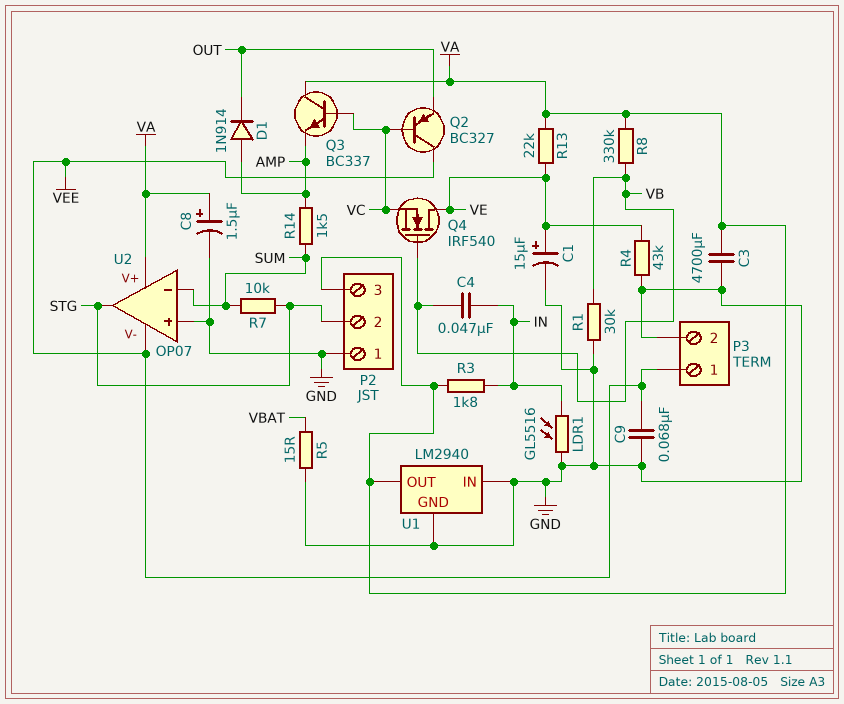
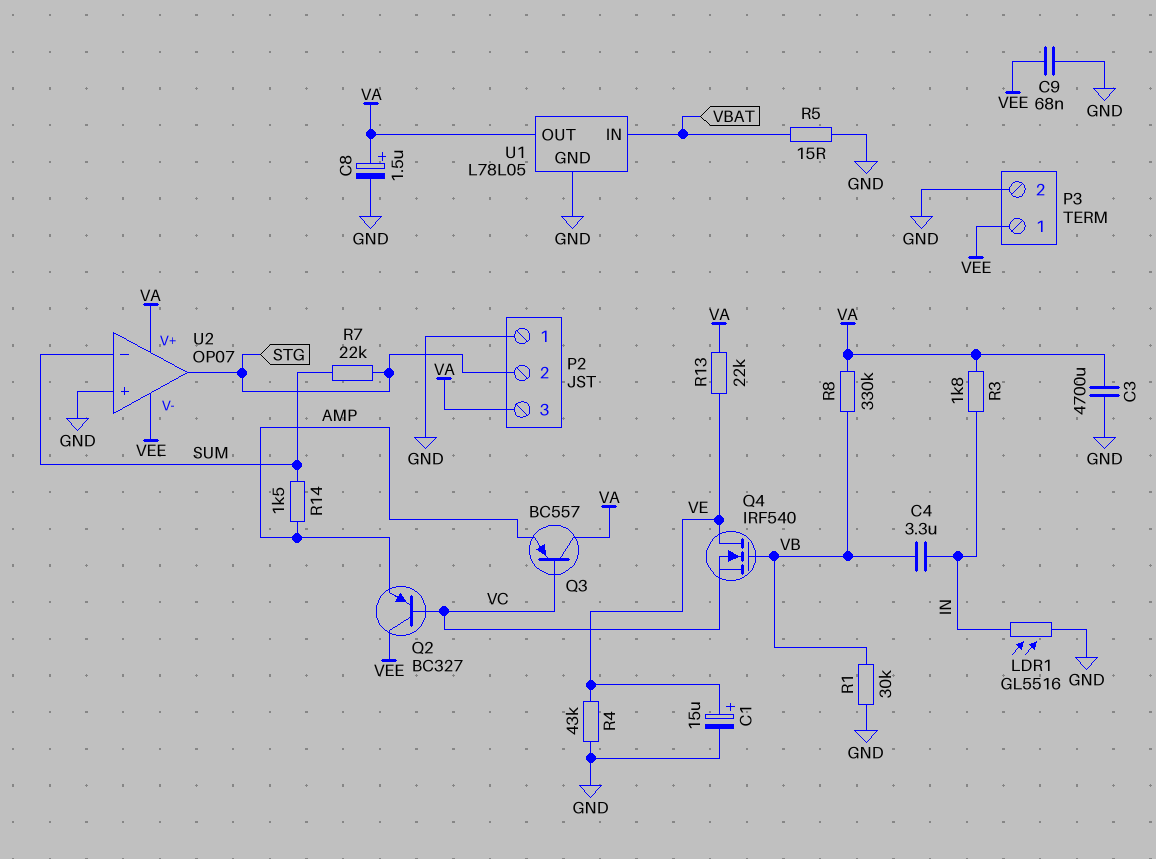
C4: 47nF (IN, VB) -> 3.3uF (IN, VB)
D1: diode 1N914 (A AMP, K OUT) -> none
Q2: PNP BC327 (B VC, C VEE, E OUT) -> PNP BC327 (B VC, C VEE, E AMP)
Q3: NPN BC337 (B VC, C VA, E AMP) -> PNP BC557 (B VC, C VA, E AMP)
R7: 10k (STG, SUM) -> 22k (STG, SUM)
U1: LM2940 -> L78L05
U1 pin IN: GND -> VBAT

